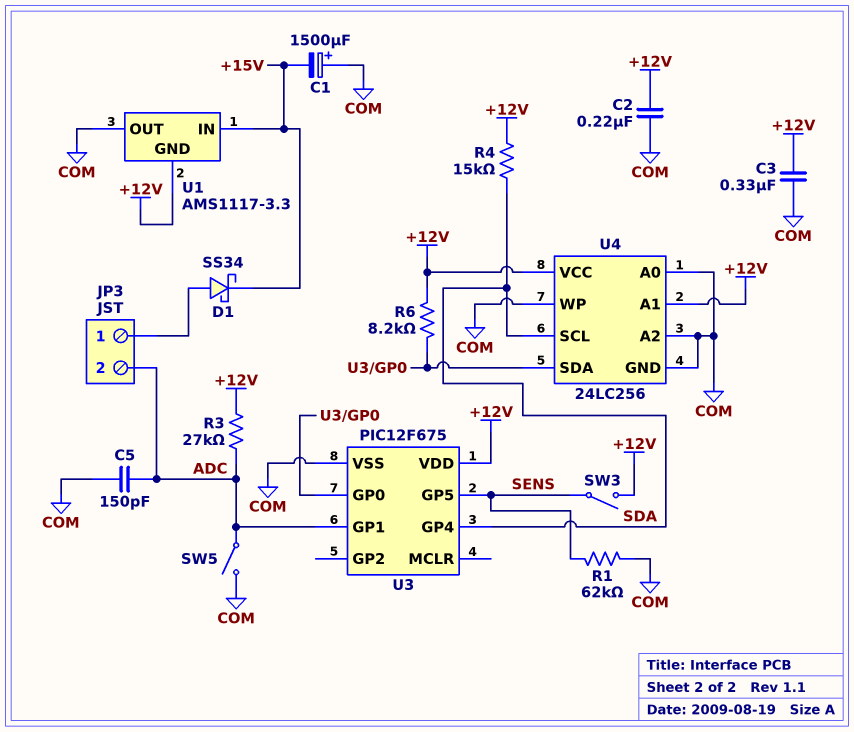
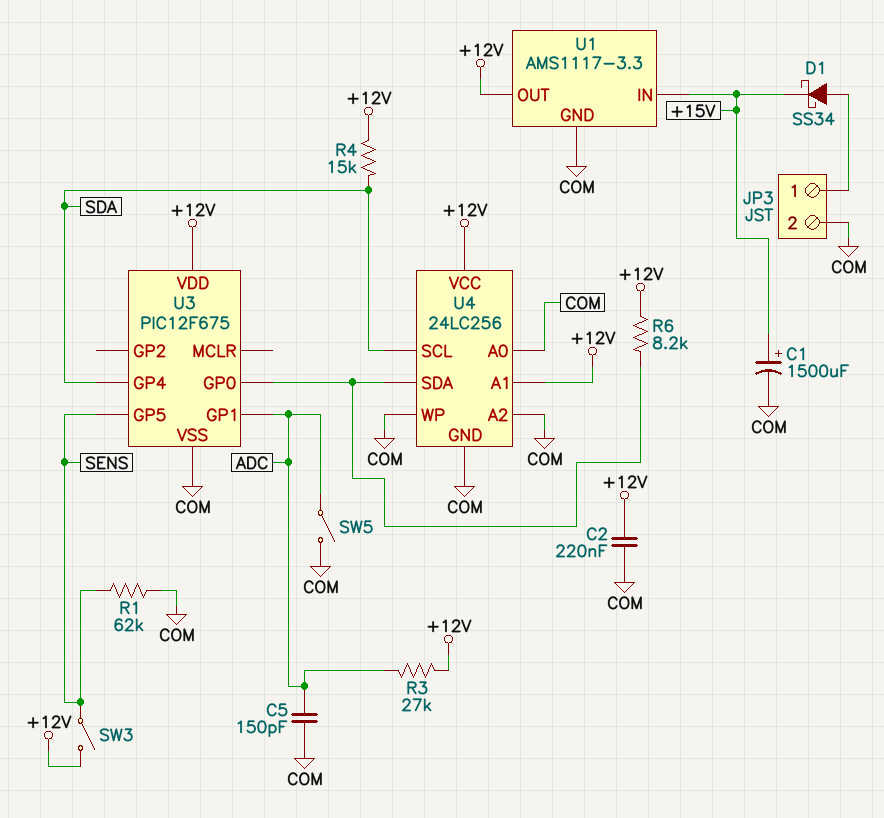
C1: 1500uF (plus COM, minus +15V) -> 1500uF (plus +15V, minus COM)
C3: 330nF (+12V, COM) -> none
JP3 pin 2: ADC -> COM
U1 pin GND: +12V -> COM
U1 pin OUT: COM -> +12V

